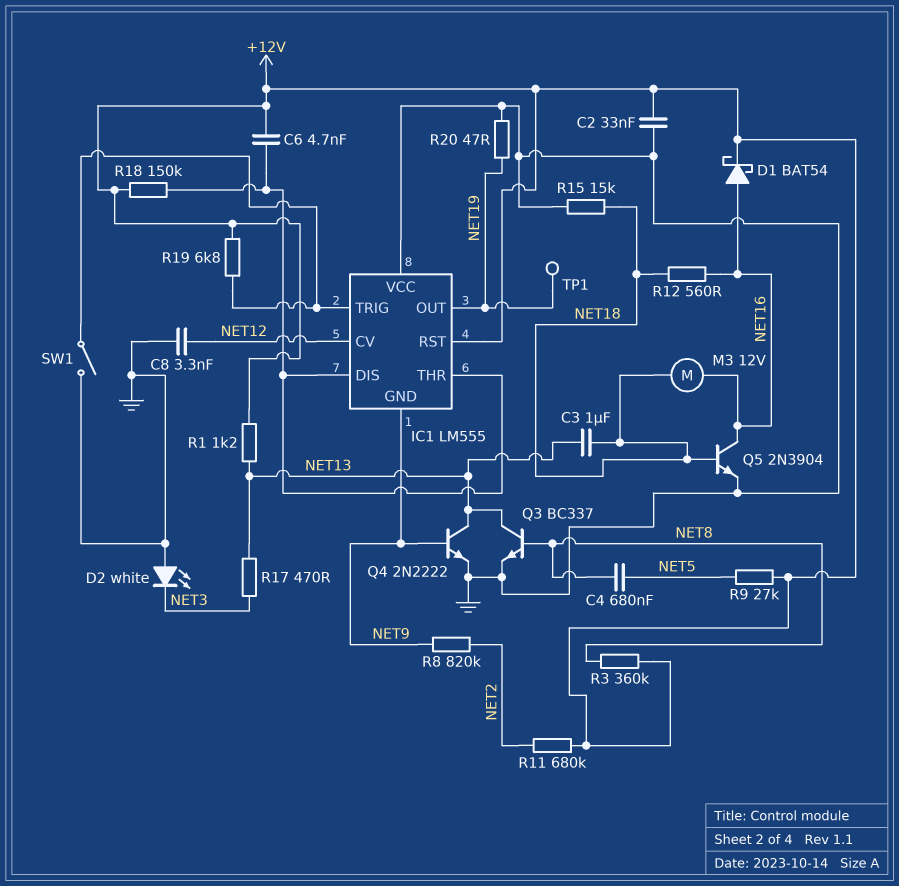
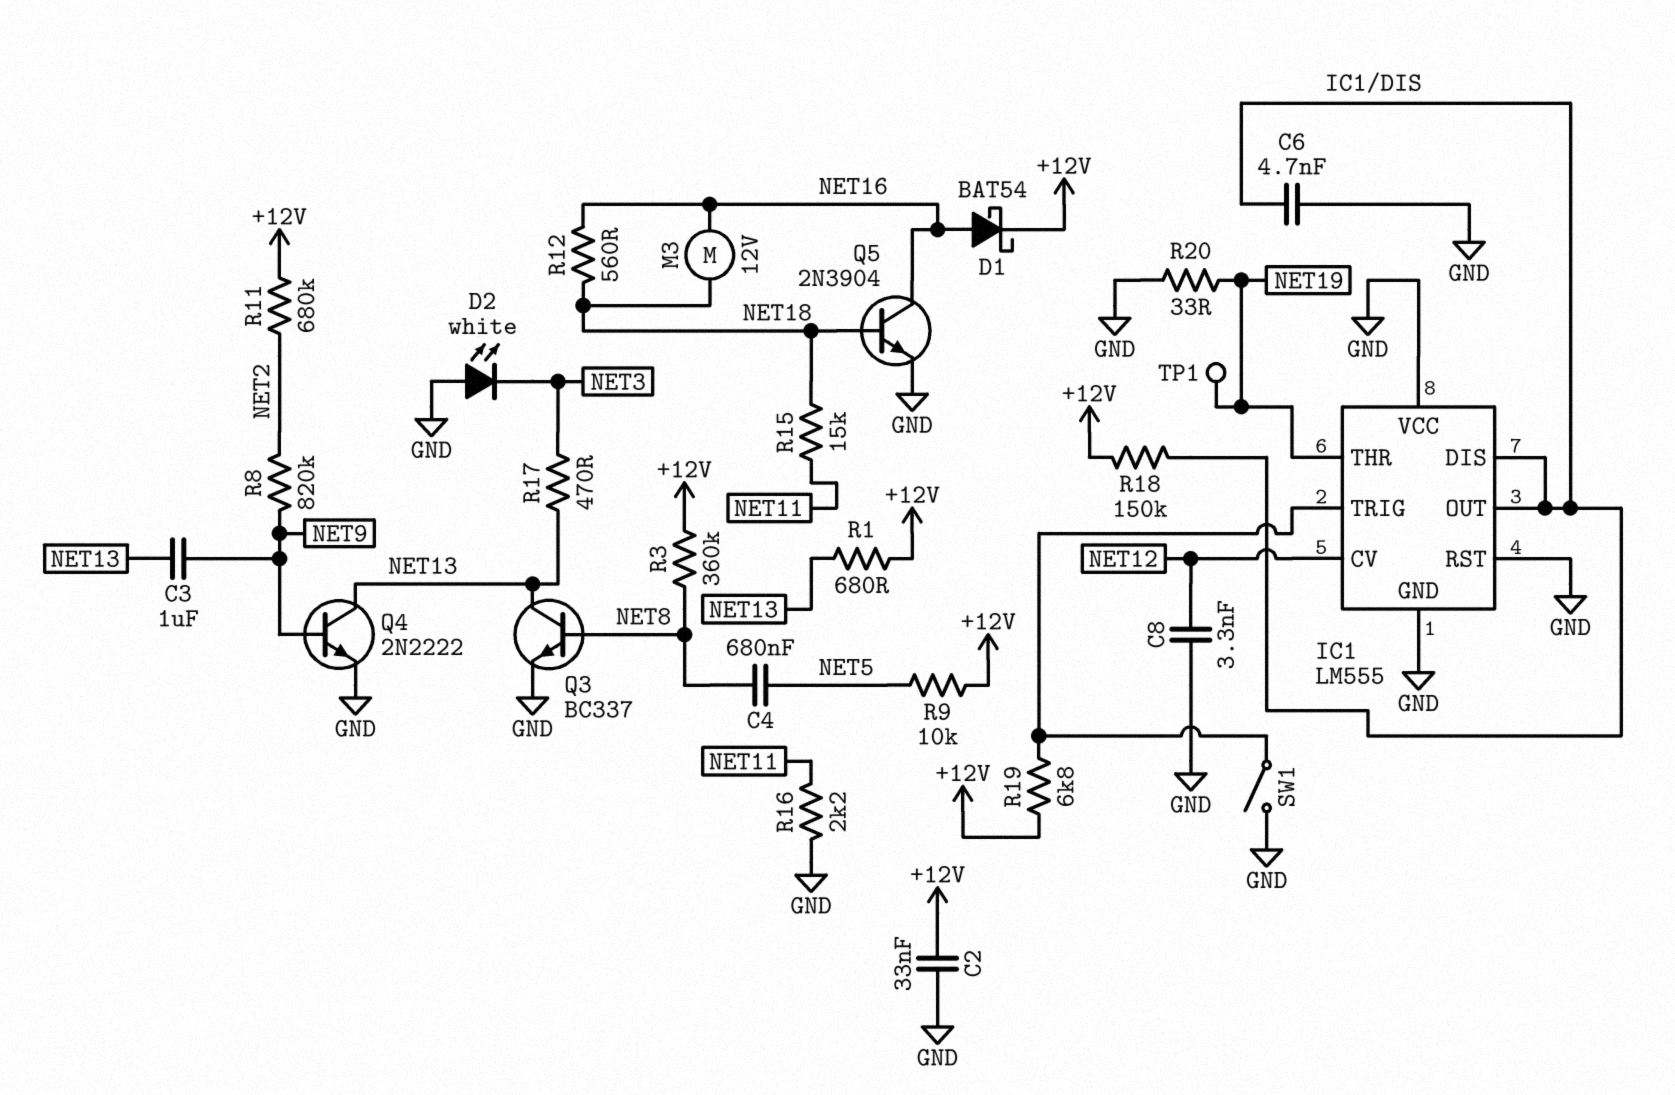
C3: 1uF (NET13, NET18) -> 1uF (NET9, NET13)
C6: 4.7nF (+12V, IC1/DIS) -> 4.7nF (GND, IC1/DIS)
IC1 pin GND: NET9 -> GND
IC1 pin OUT: NET19 -> IC1/DIS
IC1 pin RST: +12V -> GND
IC1 pin THR: IC1/DIS -> NET19
R1: 1.2k (+12V, NET13) -> 680 (+12V, NET13)
R9: 27k (+12V, NET5) -> 10k (+12V, NET5)
R15: 15k (GND, NET18) -> 15k (NET11, NET18)
R16: none -> 2.2k (GND, NET11)
R20: 47 (GND, NET19) -> 33 (GND, NET19)

